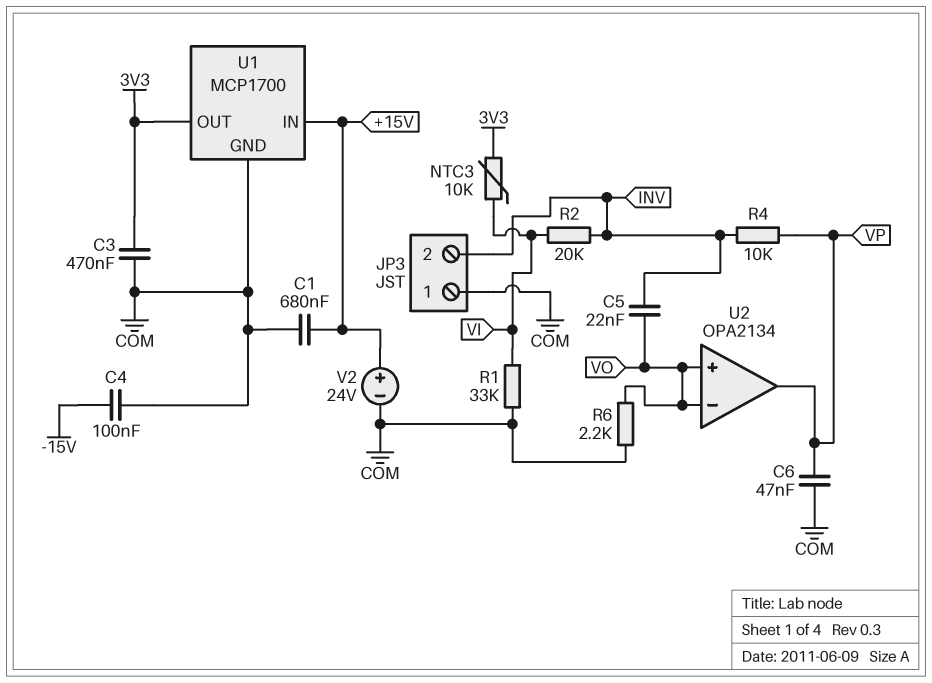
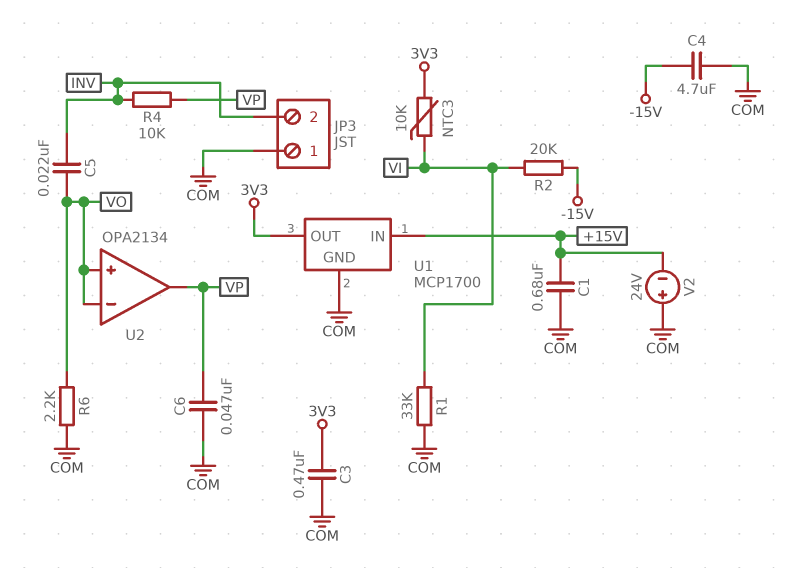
C4: 100nF (-15V, COM) -> 4.7uF (-15V, COM)
R2: 20k (INV, VI) -> 20k (-15V, VI)
V2: 24V (plus +15V, minus COM) -> 24V (plus COM, minus +15V)

